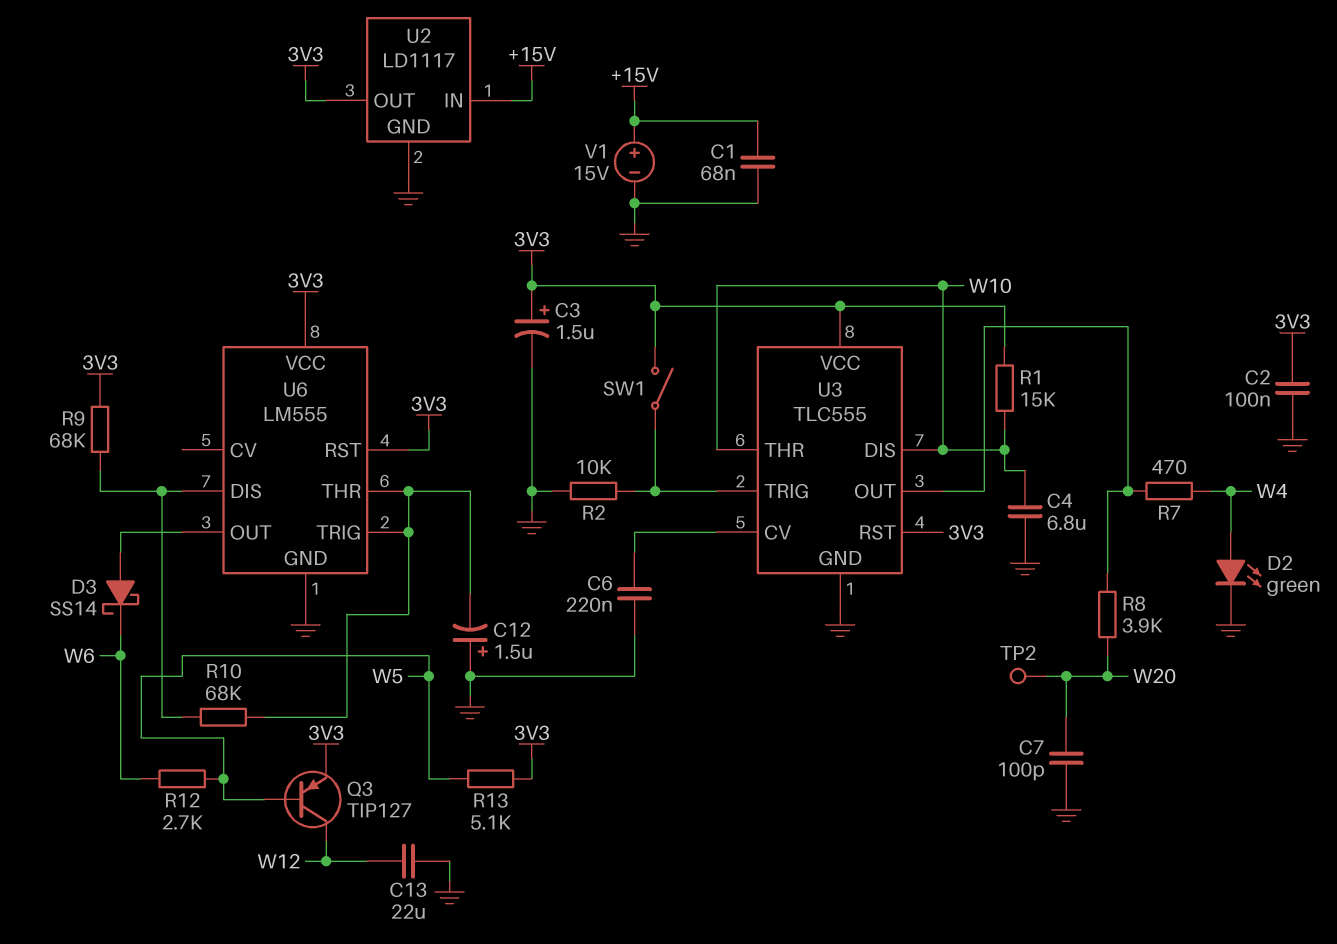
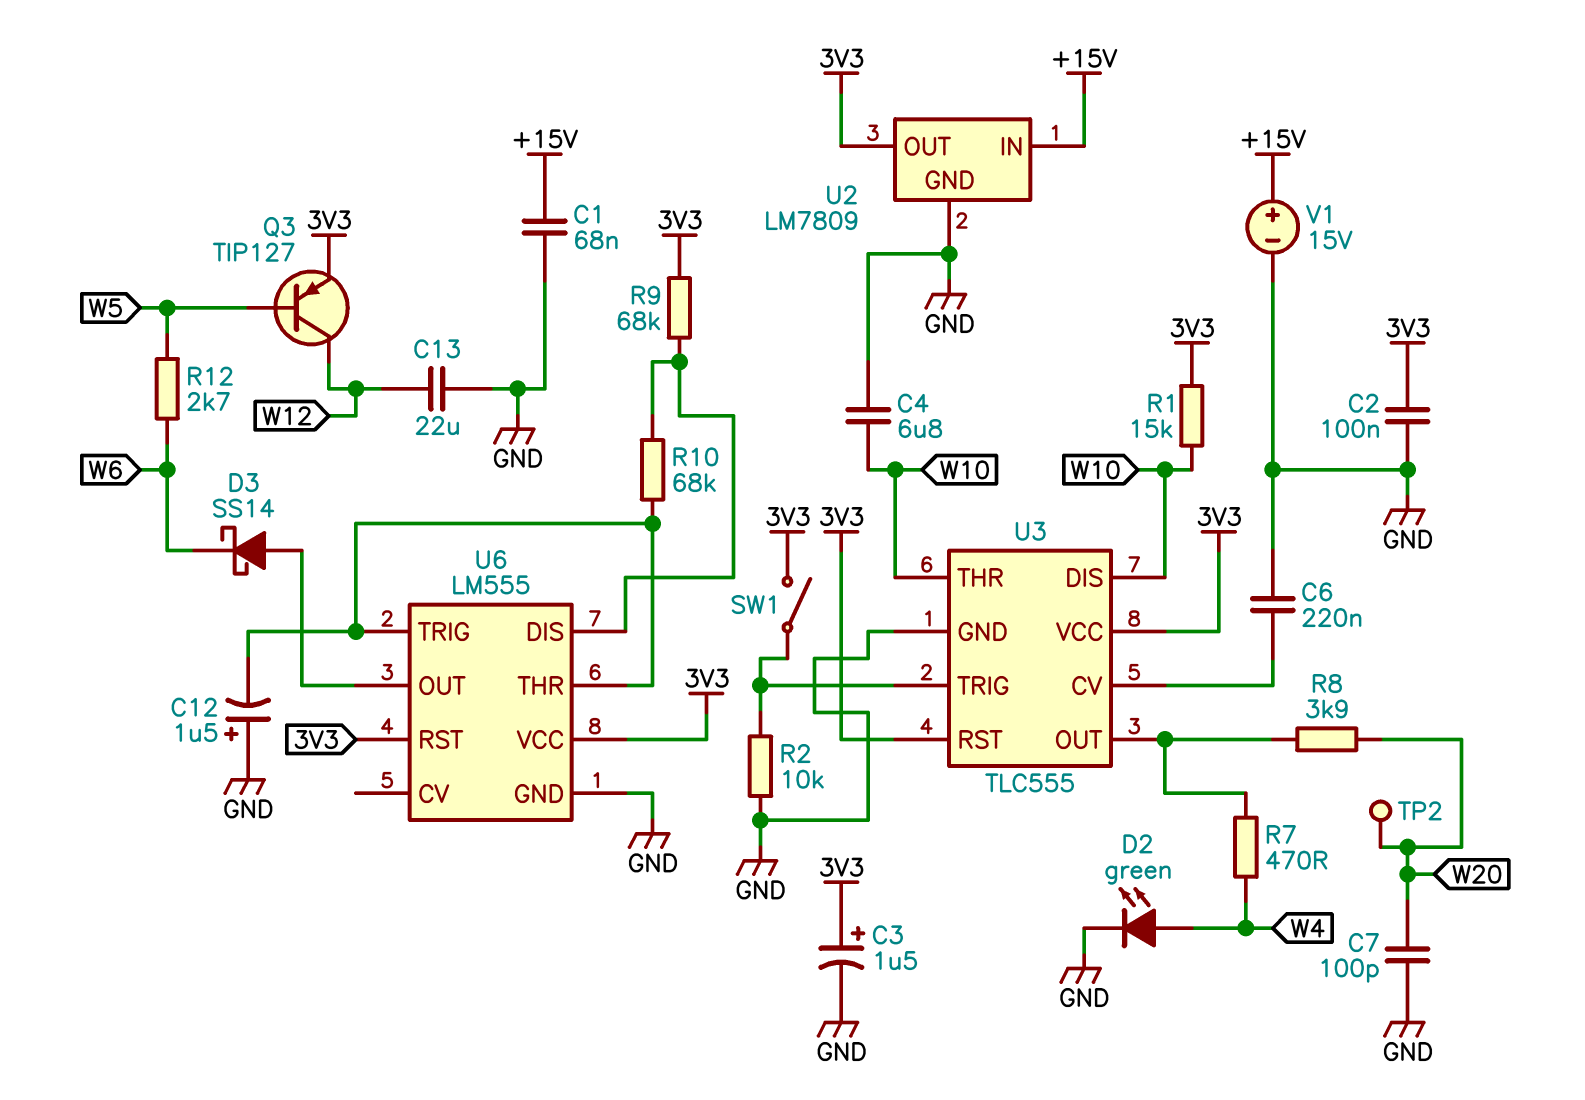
R13: 5.1k (3V3, W5) -> none
U2: LD1117 -> LM7809

